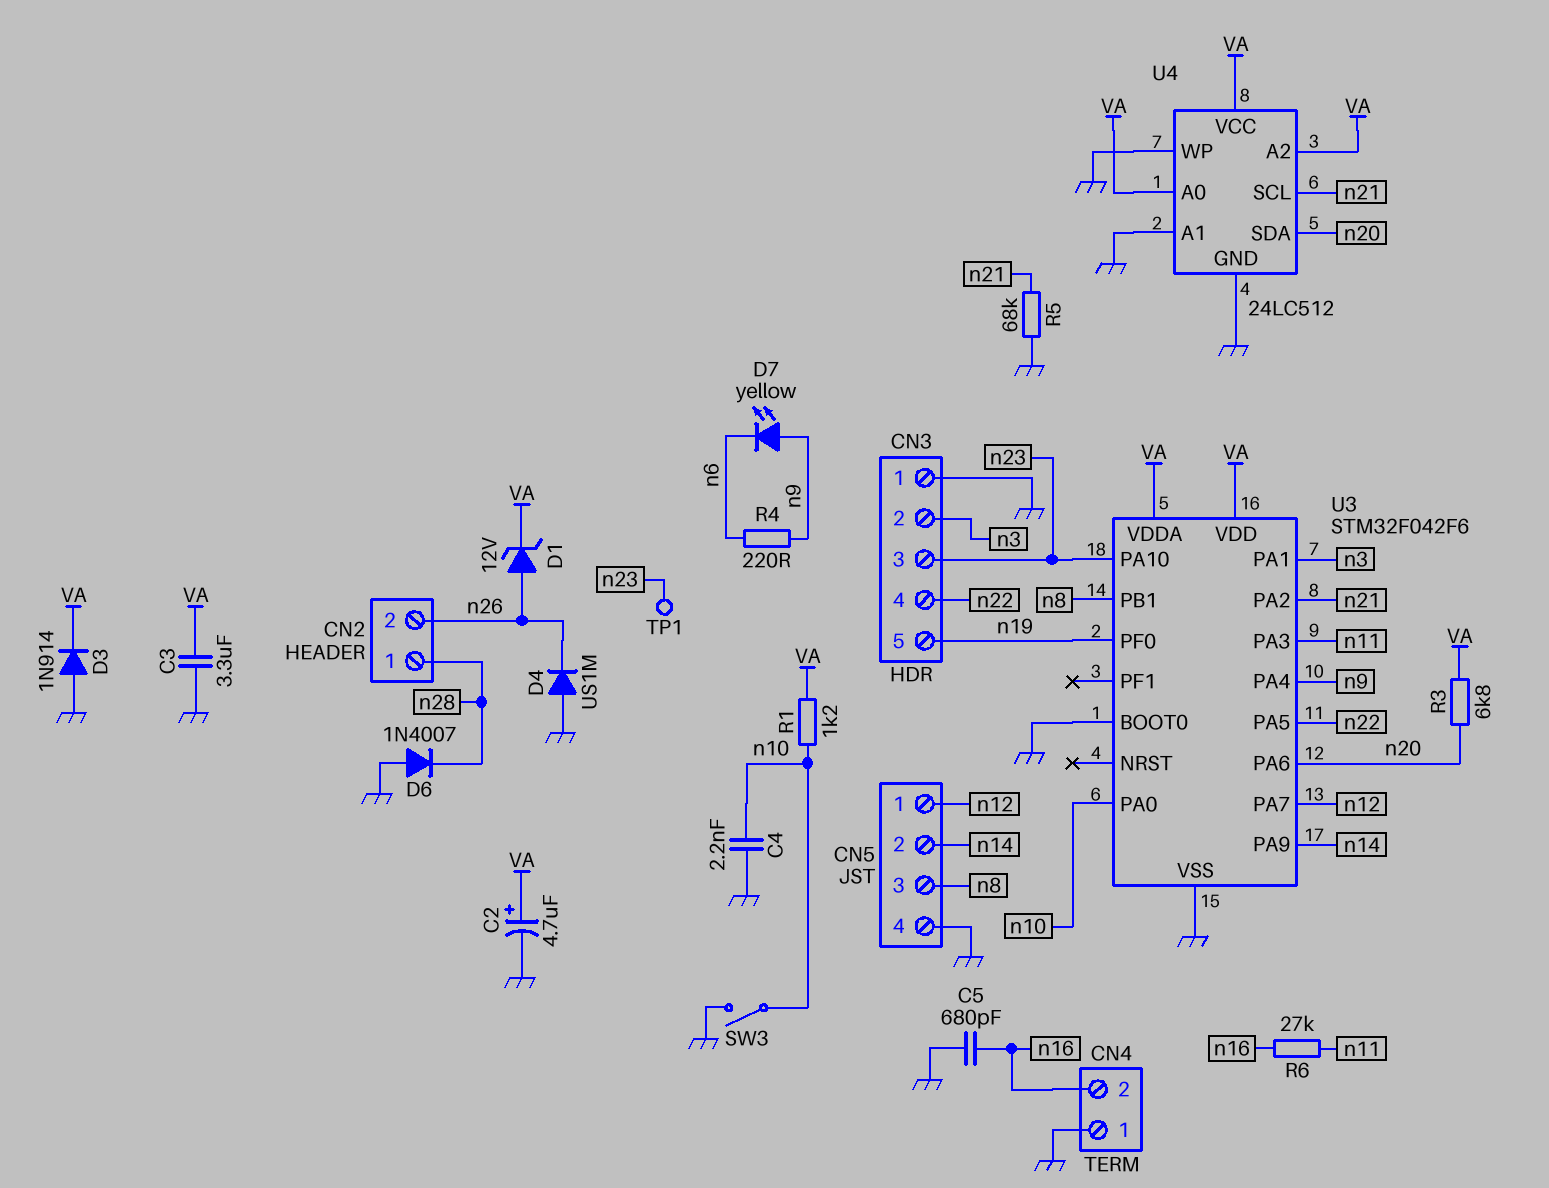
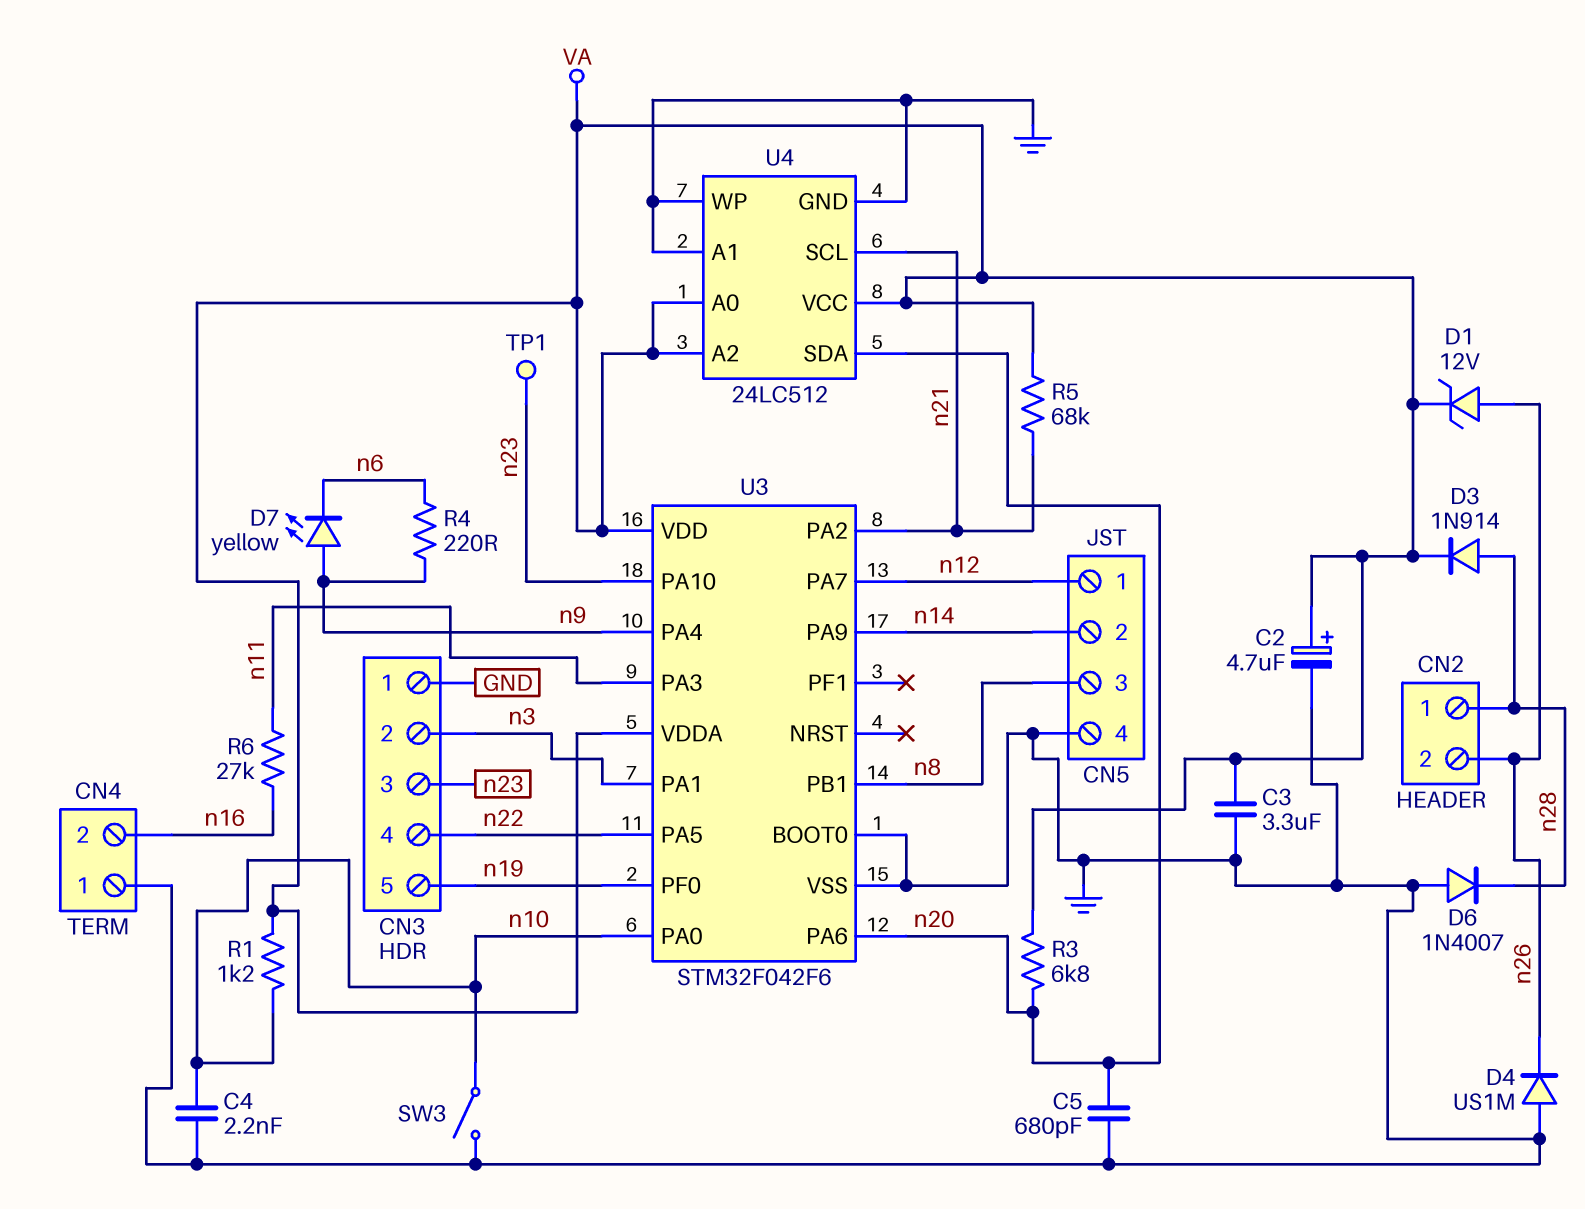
C5: 680pF (GND, n16) -> 680pF (GND, n20)
D3: diode 1N914 (A GND, K VA) -> diode 1N914 (A n28, K VA)
R5: 68k (GND, n21) -> 68k (VA, n21)

